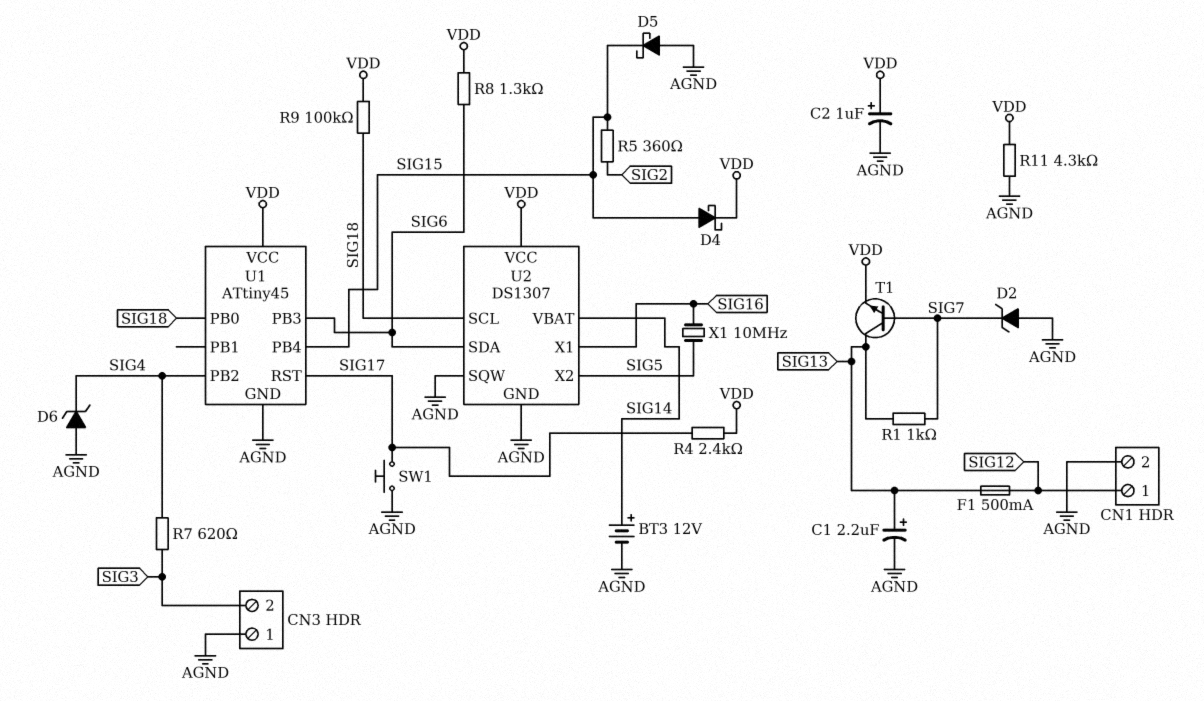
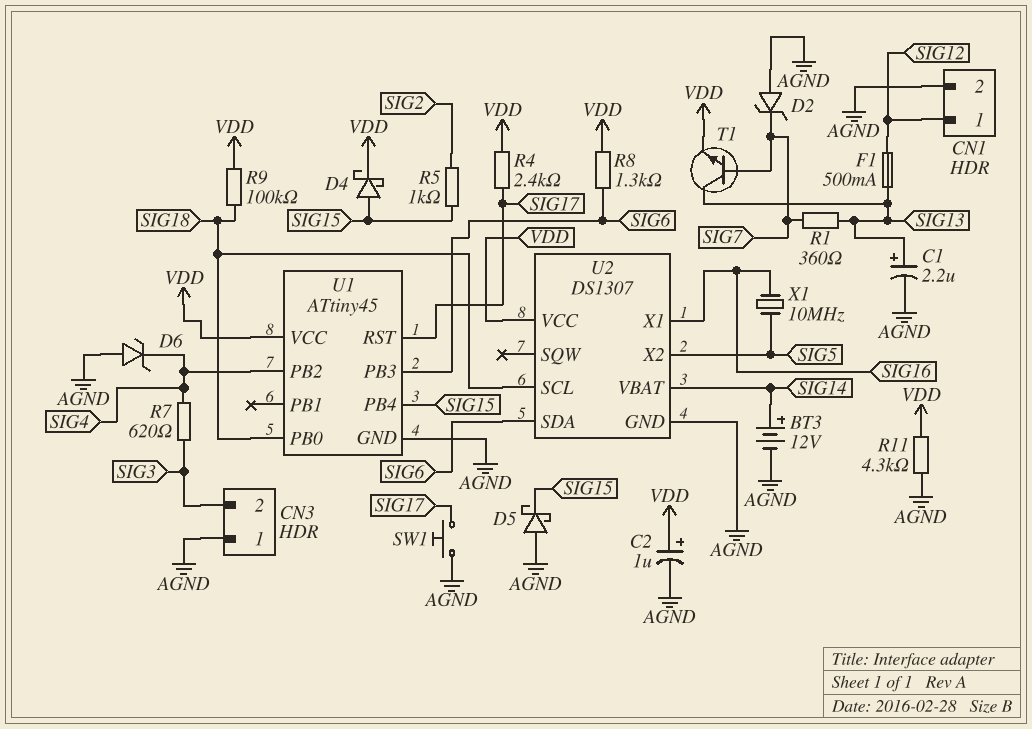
R1: 1k (SIG7, SIG13) -> 360 (SIG7, SIG13)
R5: 360 (SIG2, SIG15) -> 1k (SIG2, SIG15)
U2 pin SQW: AGND -> none

